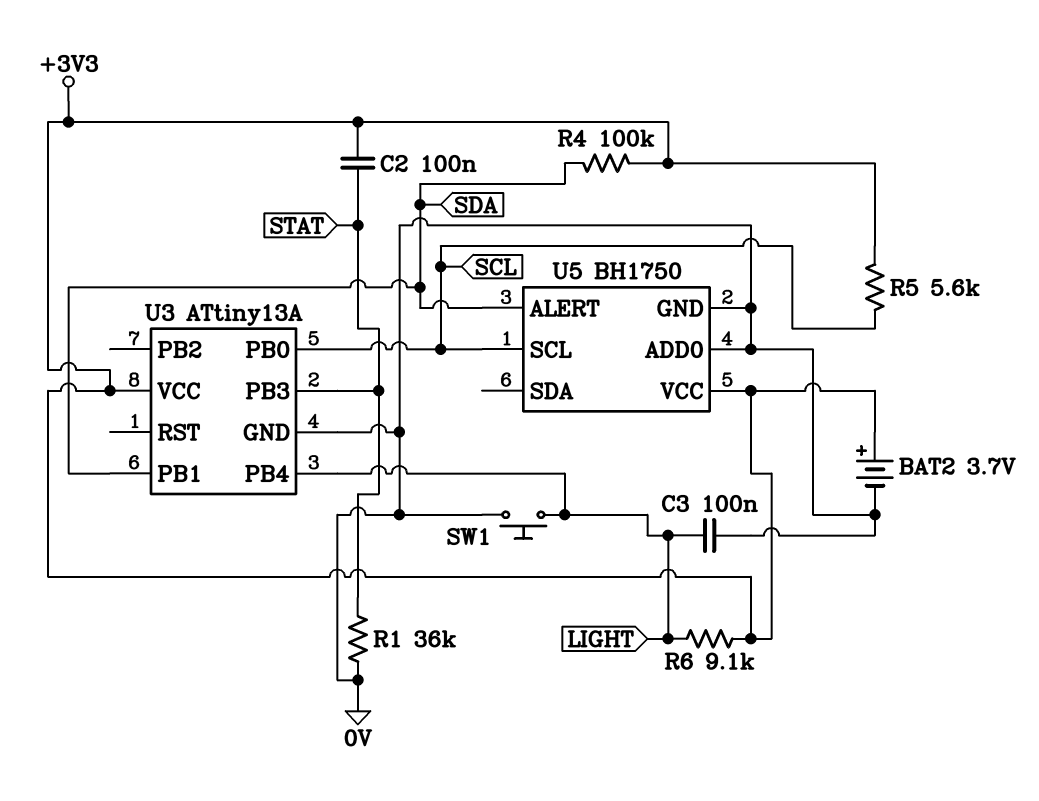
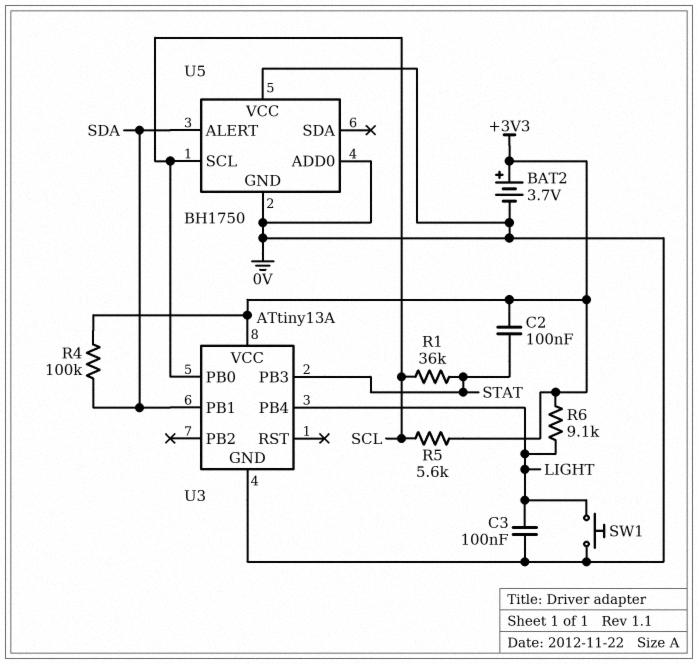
R1: 36k (0V, STAT) -> 36k (SCL, STAT)
U5 pin VCC: +3V3 -> 0V

